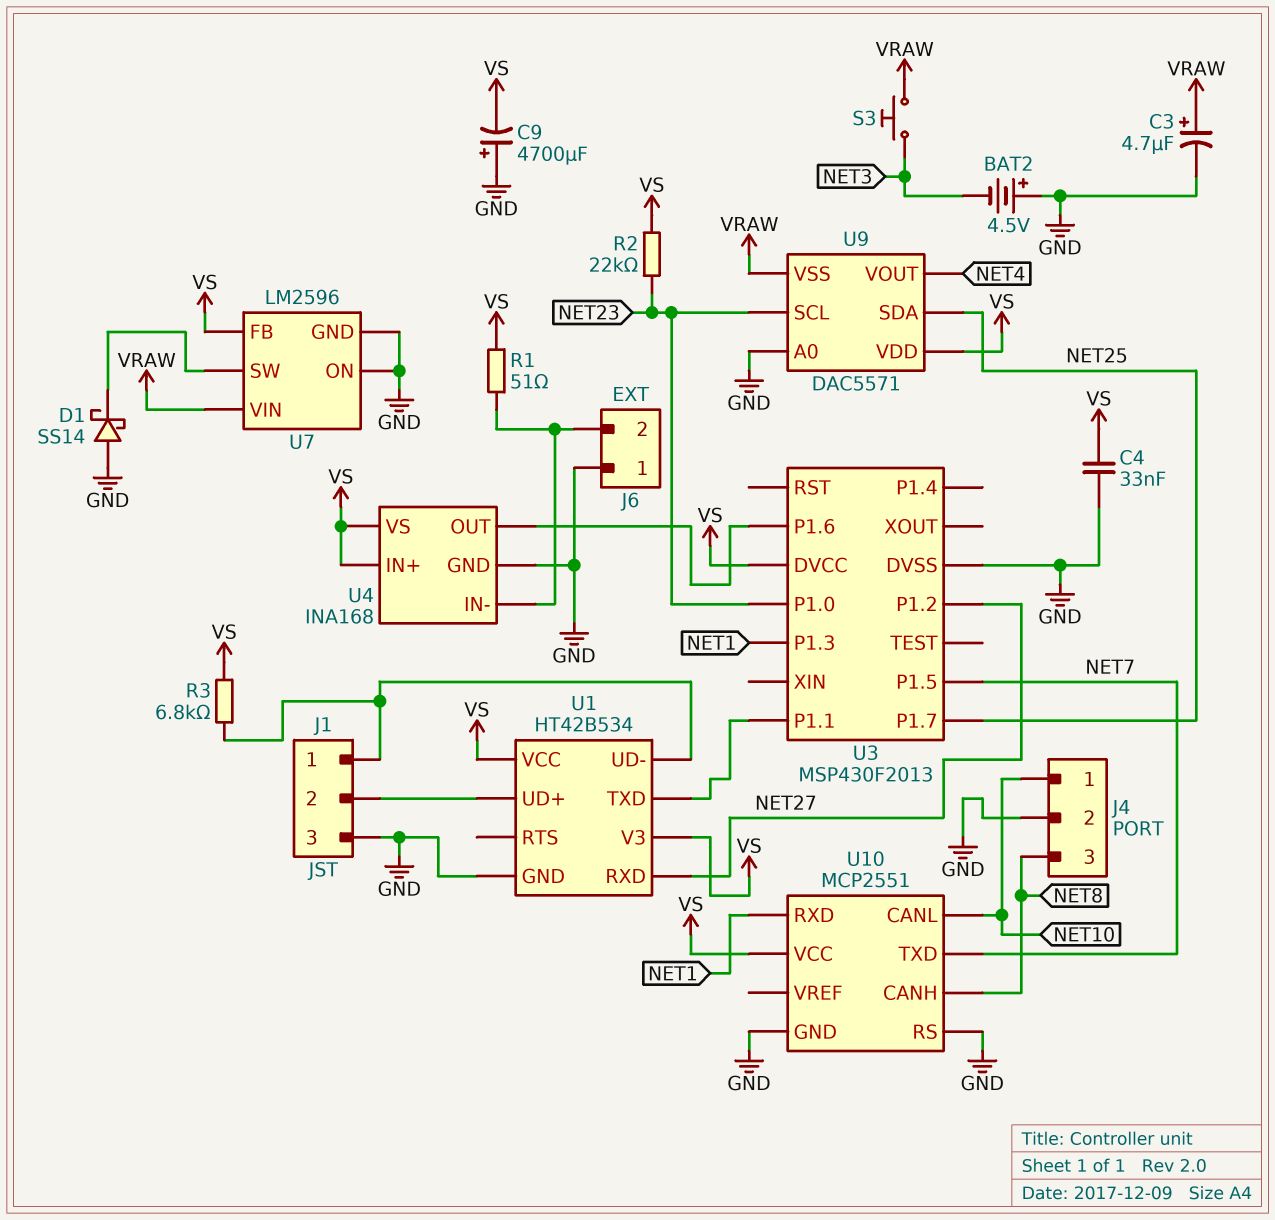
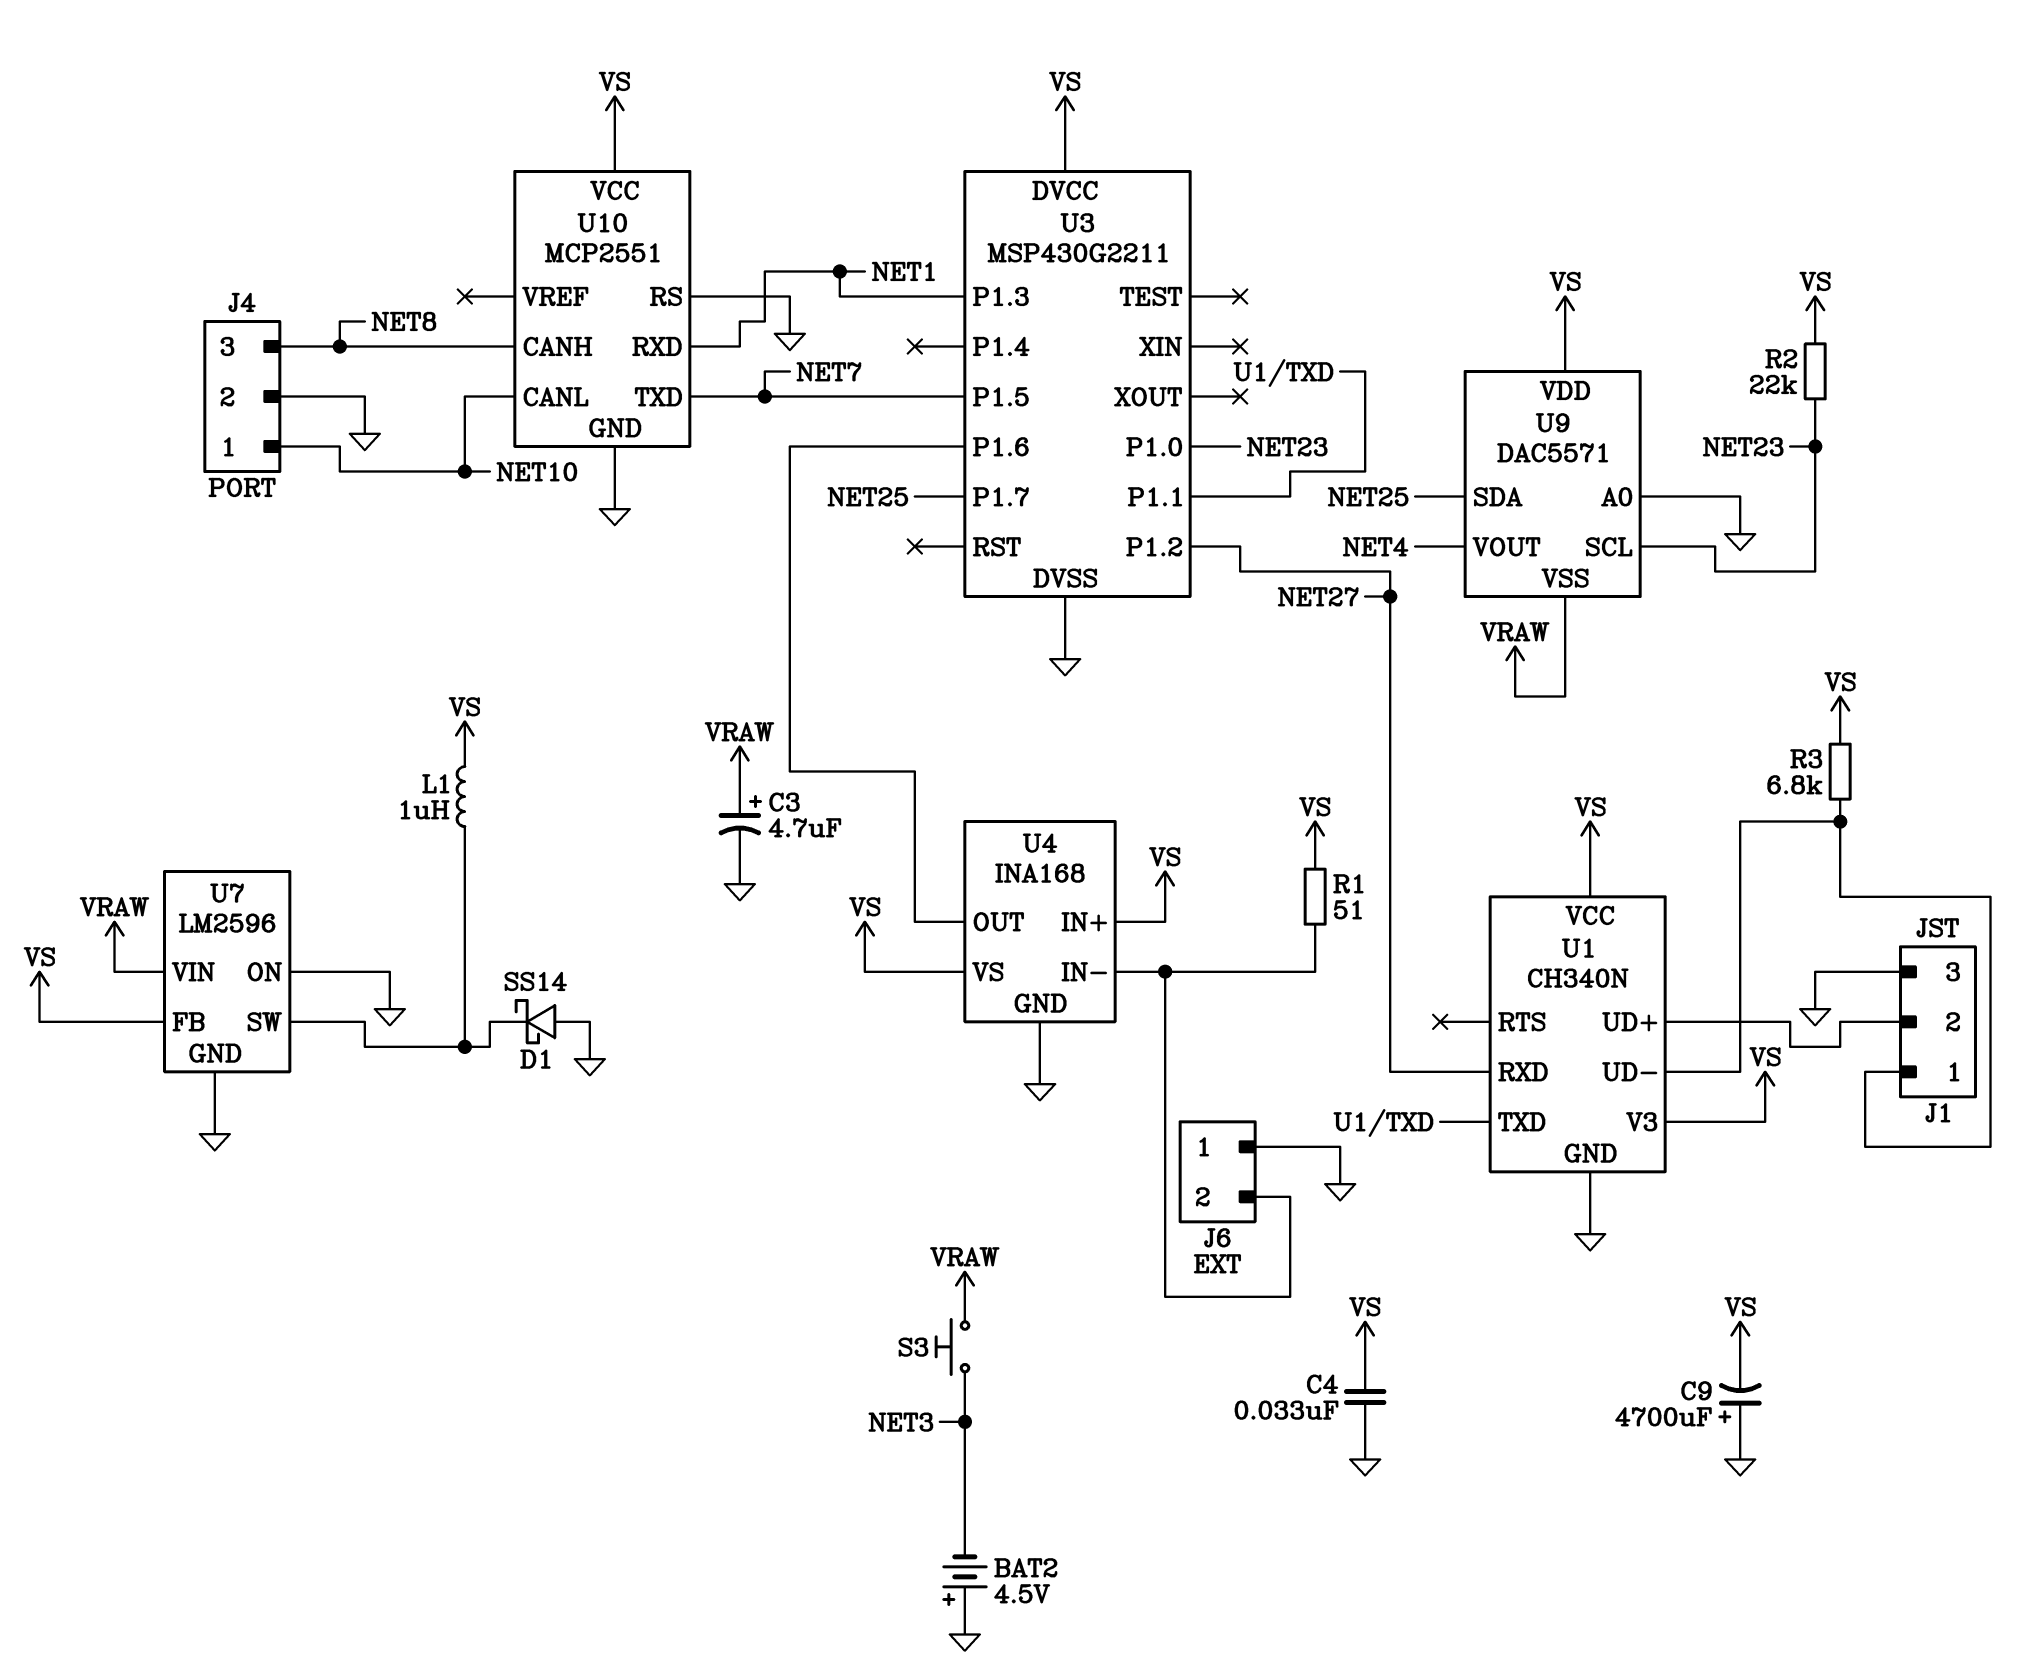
L1: none -> 1uH (U7/SW, VS)
U1: HT42B534 -> CH340N
U3: MSP430F2013 -> MSP430G2211

